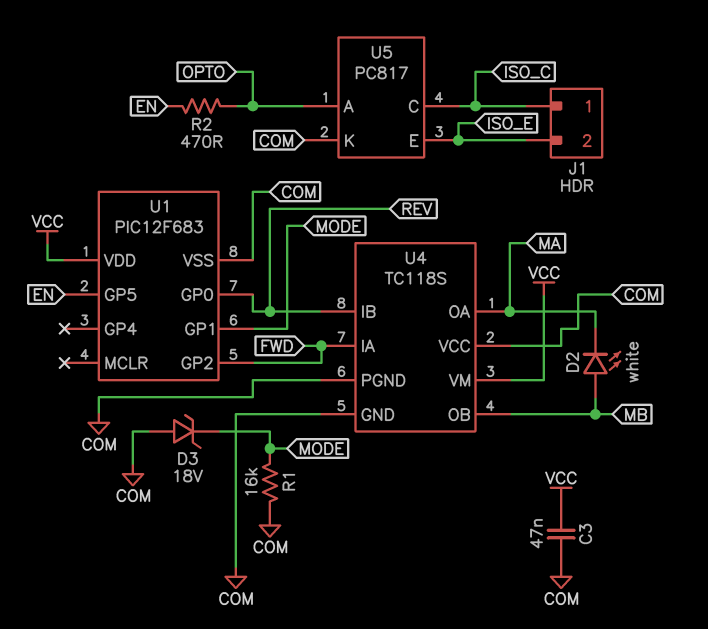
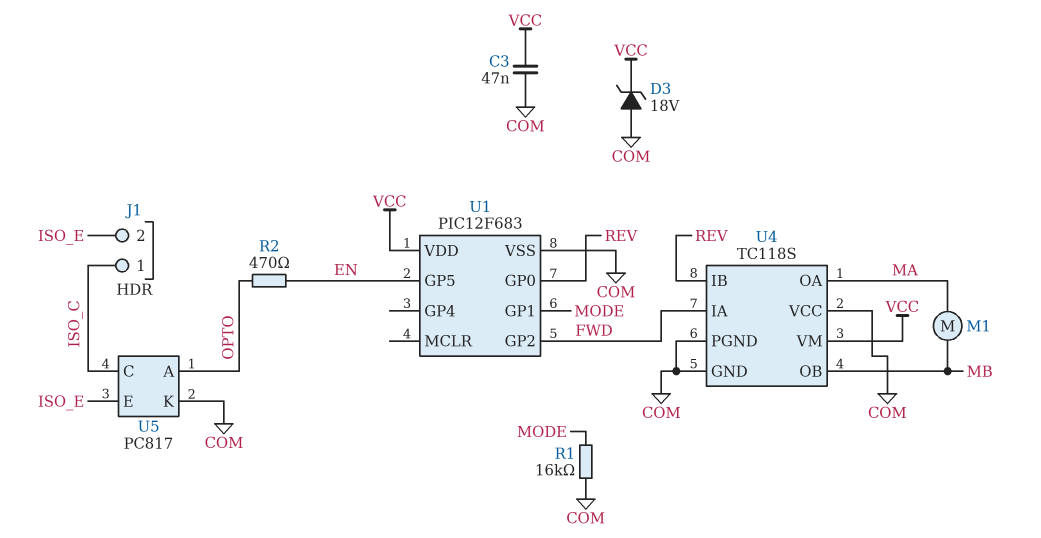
D2: LED white (A MB, K MA) -> none
D3: zener 18V (A COM, K MODE) -> zener 18V (A COM, K VCC)
M1: none -> motor (MA, MB)

